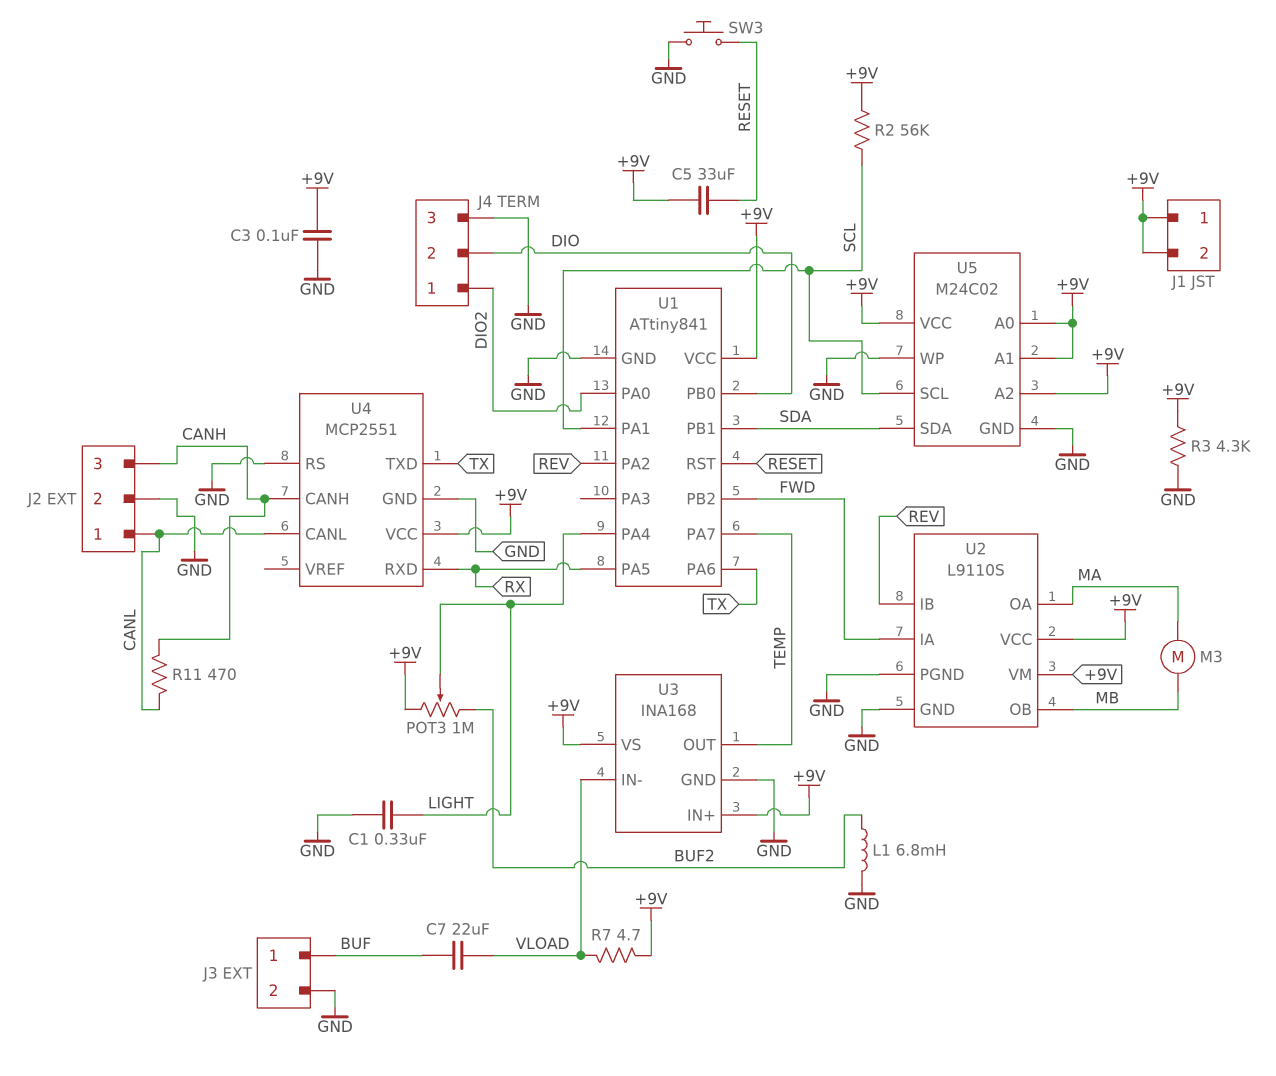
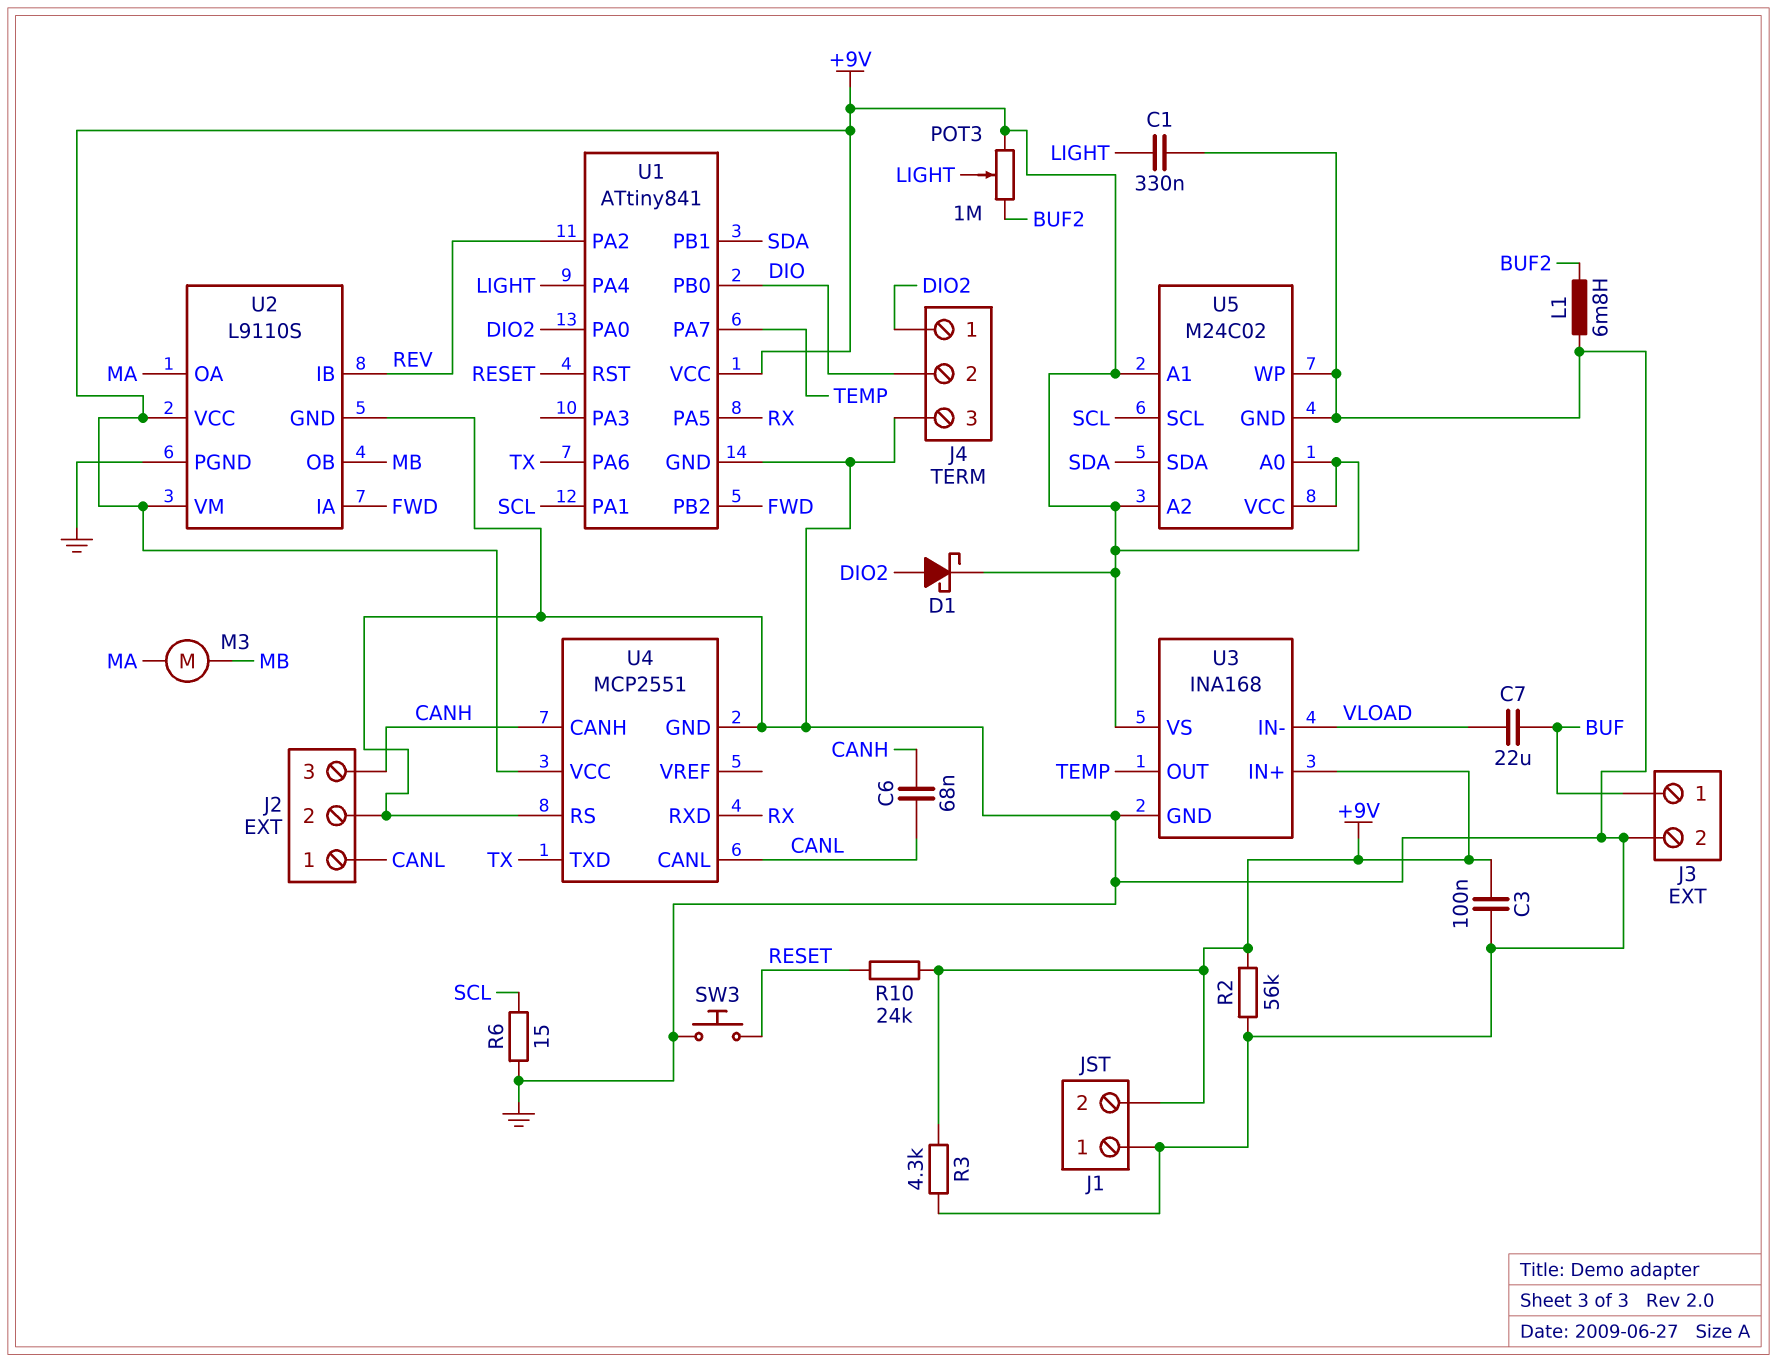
C5: 33uF (+9V, RESET) -> none
C6: none -> 68nF (CANH, CANL)
D1: none -> schottky (A DIO2, K +9V)
J1 pin 1: +9V -> GND
R2: 56k (+9V, SCL) -> 56k (+9V, GND)
R6: none -> 15 (GND, SCL)
R7: 4.7 (+9V, VLOAD) -> none
R10: none -> 24k (+9V, RESET)
R11: 470 (CANH, CANL) -> none

